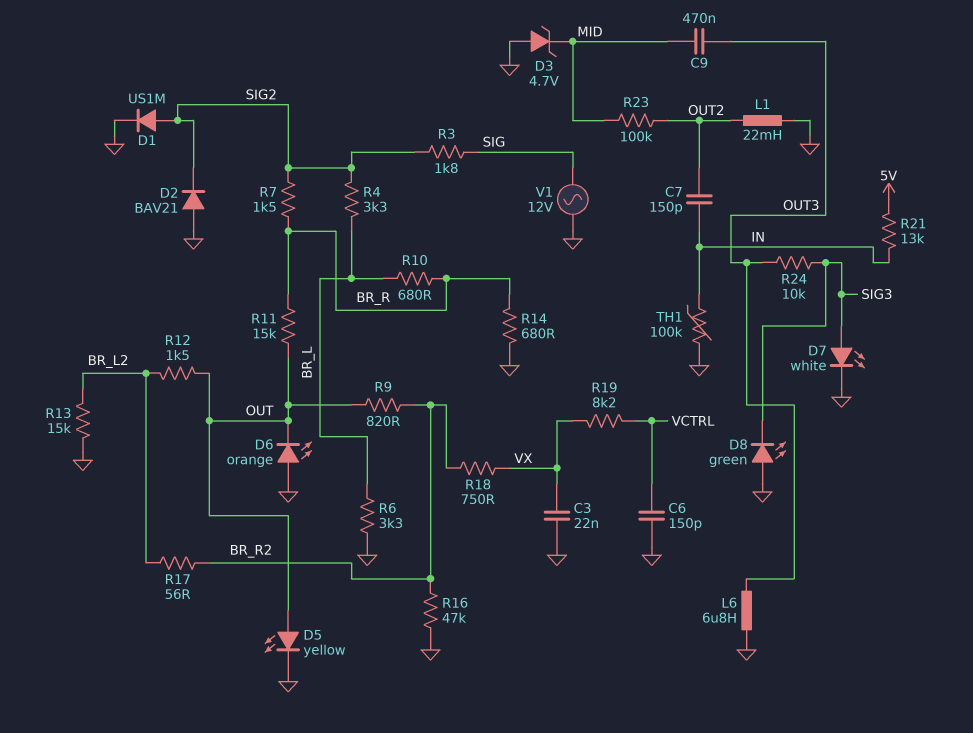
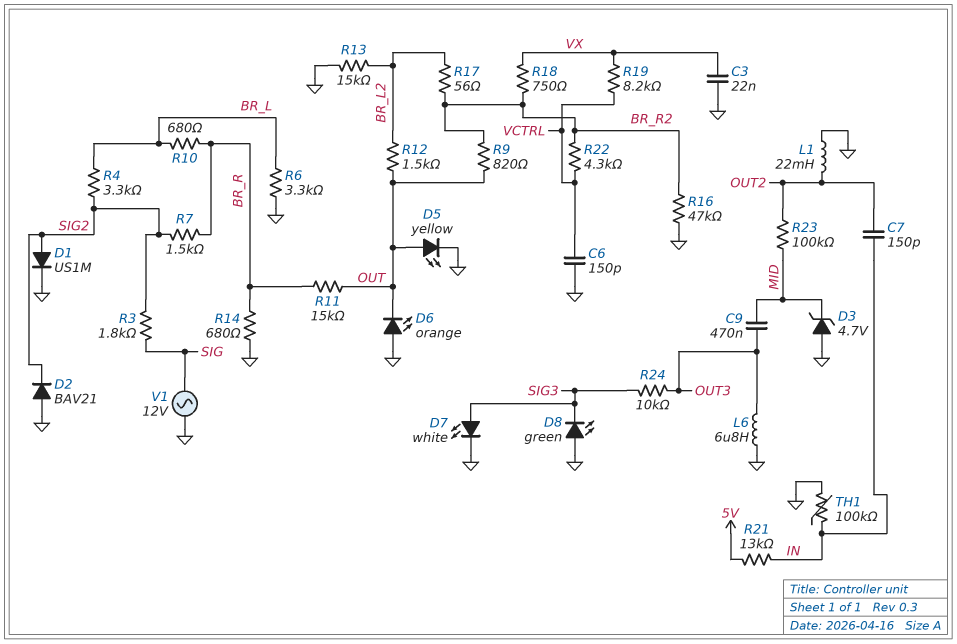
R22: none -> 4.3k (BR_R2, VCTRL)

